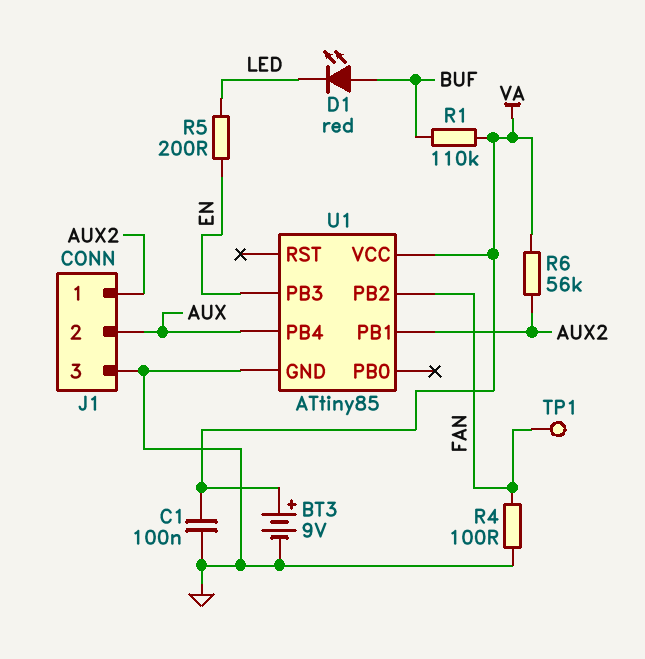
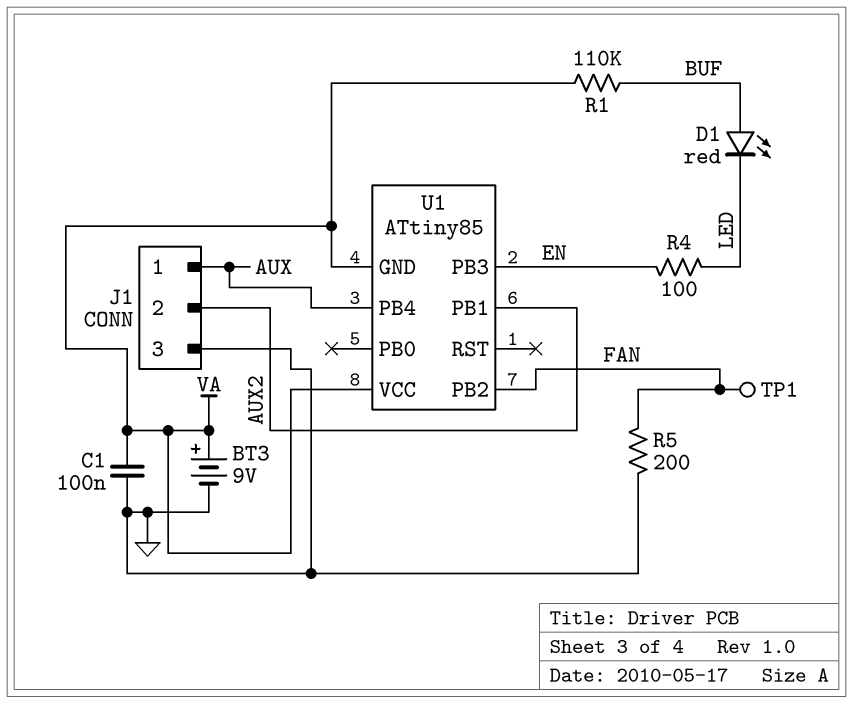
J1 pin 1: AUX2 -> AUX
J1 pin 2: AUX -> AUX2
R4: 100 (FAN, GND) -> 100 (EN, LED)
R5: 200 (EN, LED) -> 200 (FAN, GND)
R6: 56k (AUX2, VA) -> none
U1 pin GND: GND -> VA

